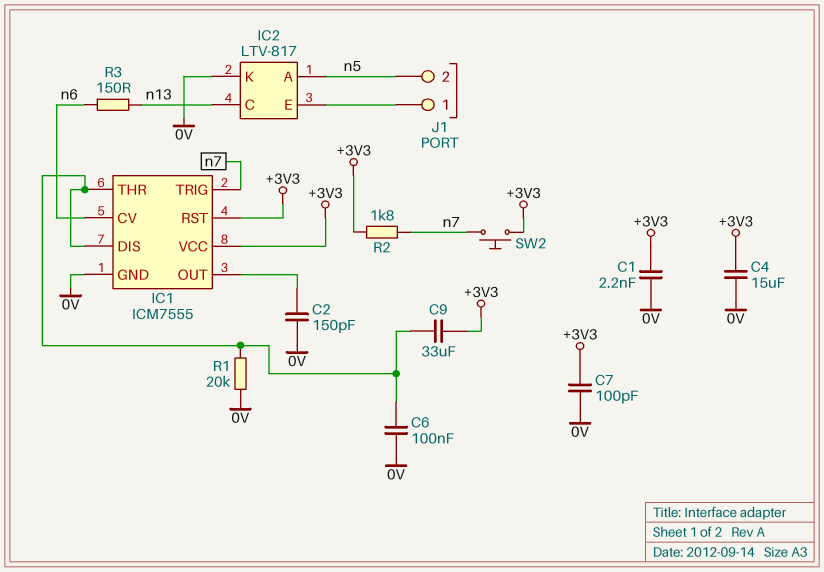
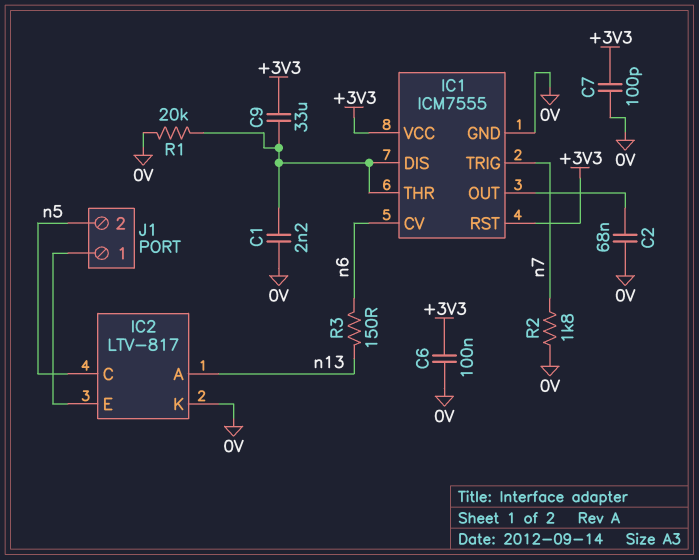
C1: 2.2nF (+3V3, 0V) -> 2.2nF (0V, IC1/DIS)
C2: 150pF (0V, IC1/OUT) -> 68nF (0V, IC1/OUT)
C4: 15uF (+3V3, 0V) -> none
C6: 100nF (0V, IC1/DIS) -> 100nF (+3V3, 0V)
IC2 pin A: n5 -> n13
IC2 pin C: n13 -> n5
R2: 1.8k (+3V3, n7) -> 1.8k (0V, n7)
SW2: button (+3V3, n7) -> none

